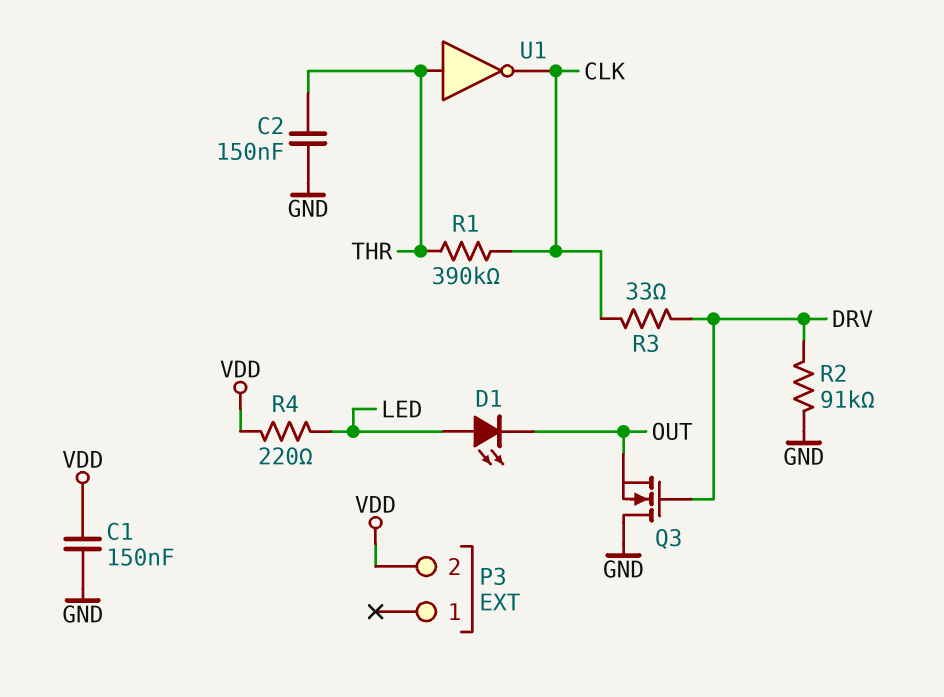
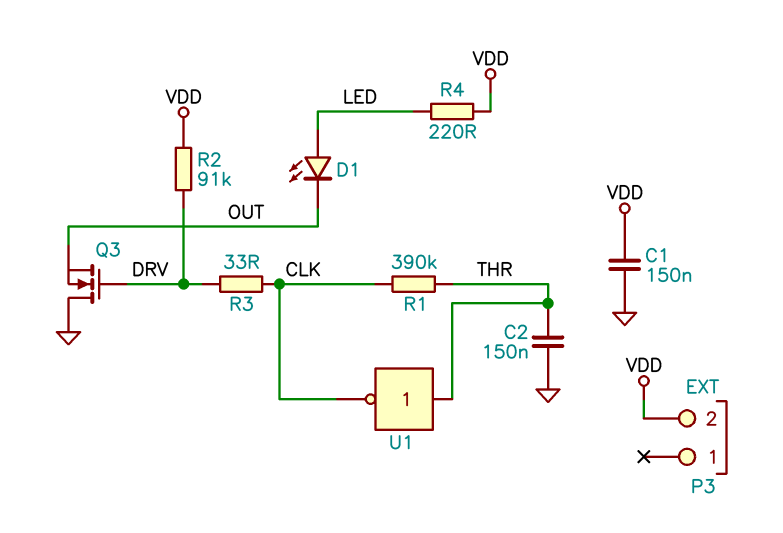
R2: 91k (DRV, GND) -> 91k (DRV, VDD)

